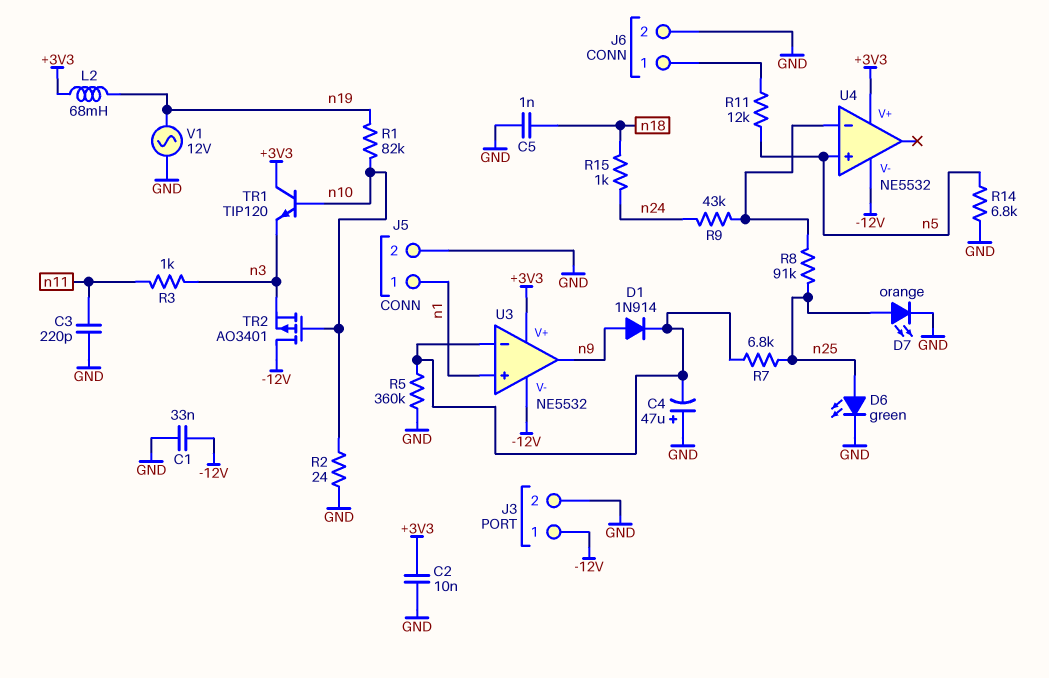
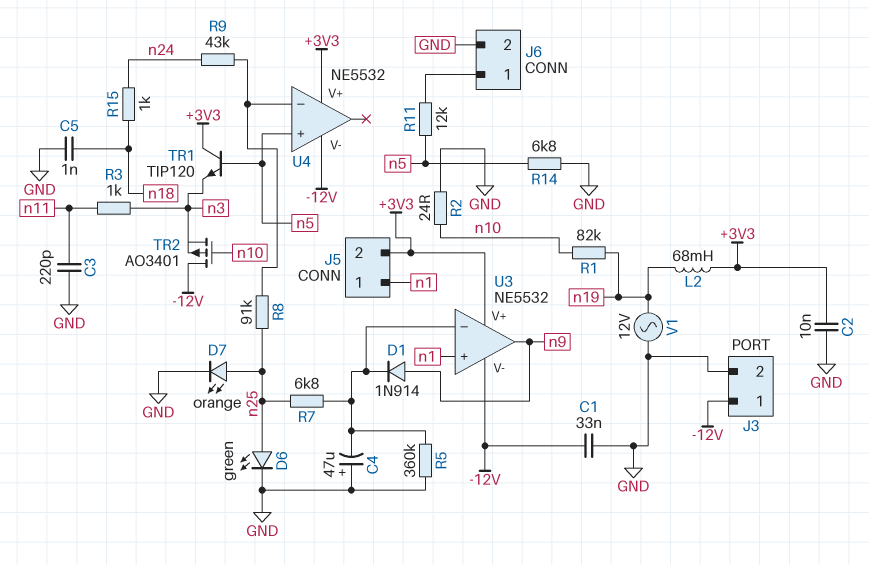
J5 pin 2: GND -> +3V3
TR1: NPN TIP120 (B n10, C +3V3, E n3) -> NPN TIP120 (B n5, C +3V3, E n3)

